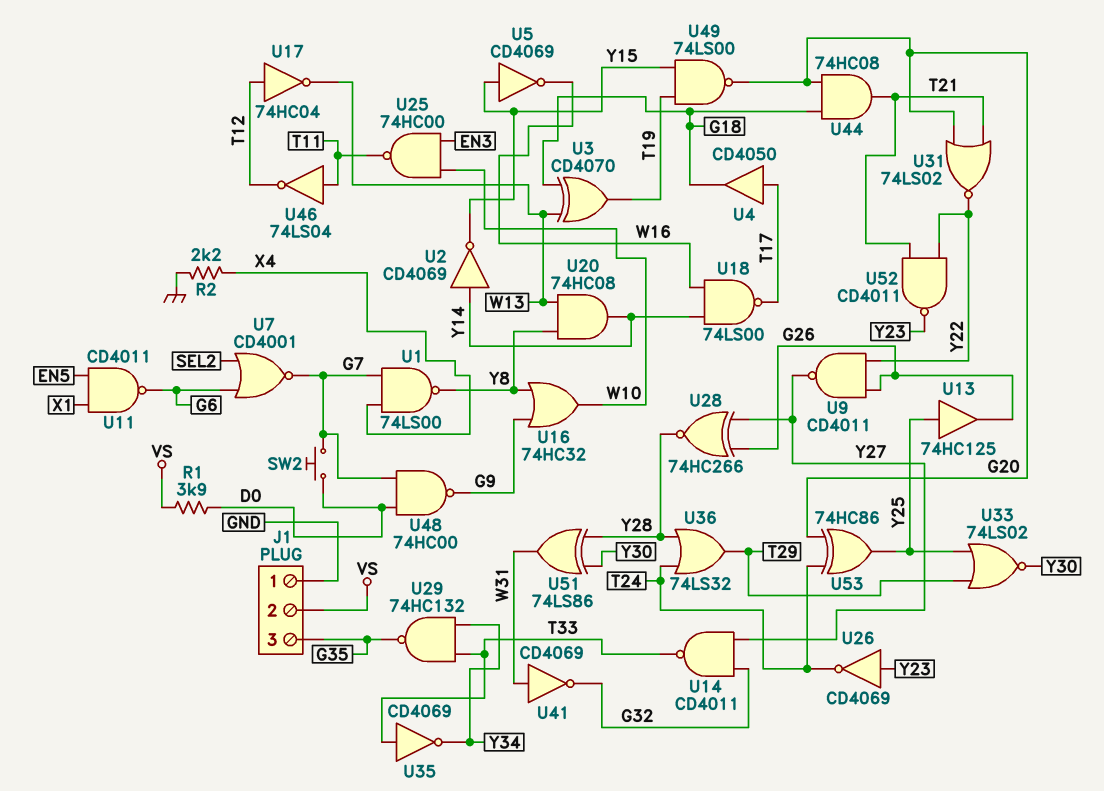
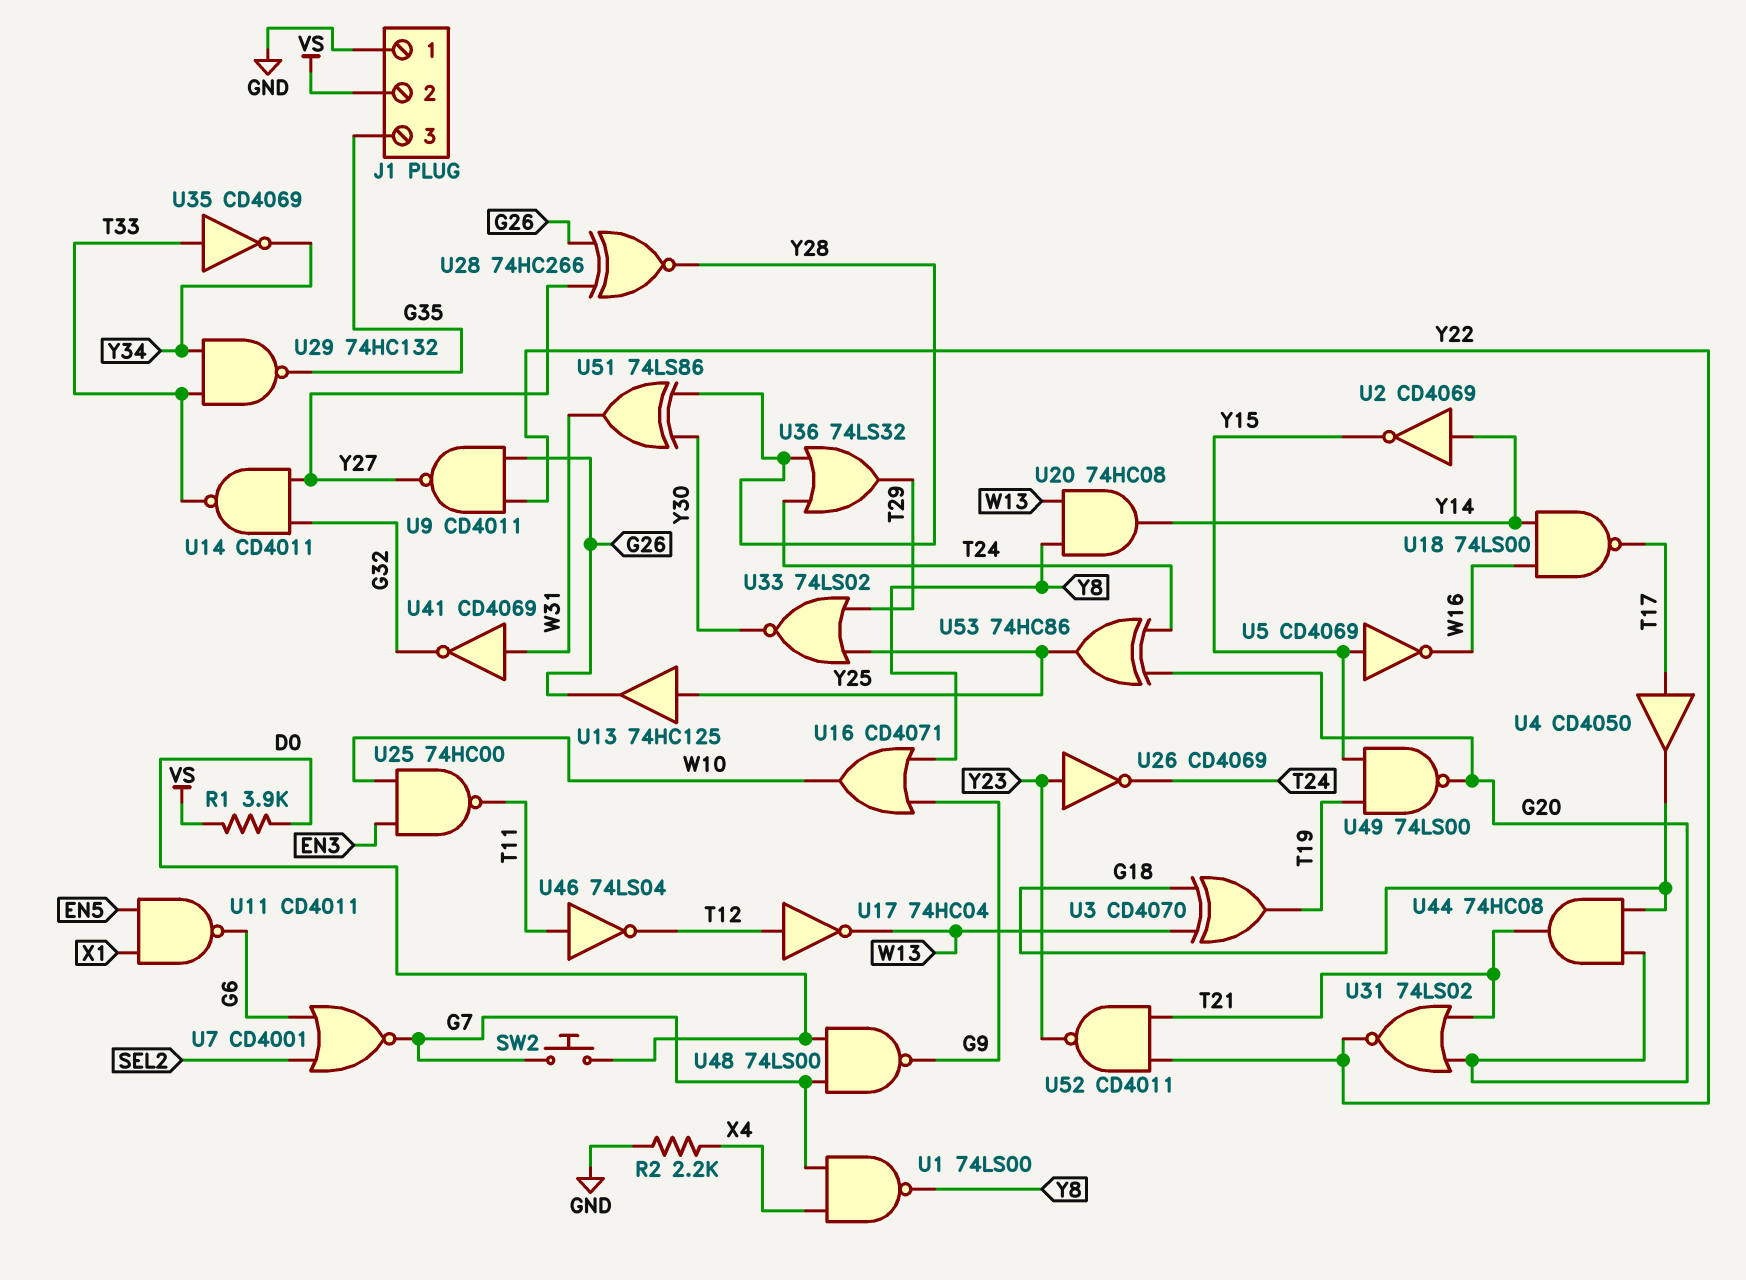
U16: OR 74HC32 (in G9, in Y8, out W10) -> OR CD4071 (in G9, in Y8, out W10)
U48: NAND 74HC00 (in D0, in G7, out G9) -> NAND 74LS00 (in D0, in G7, out G9)

